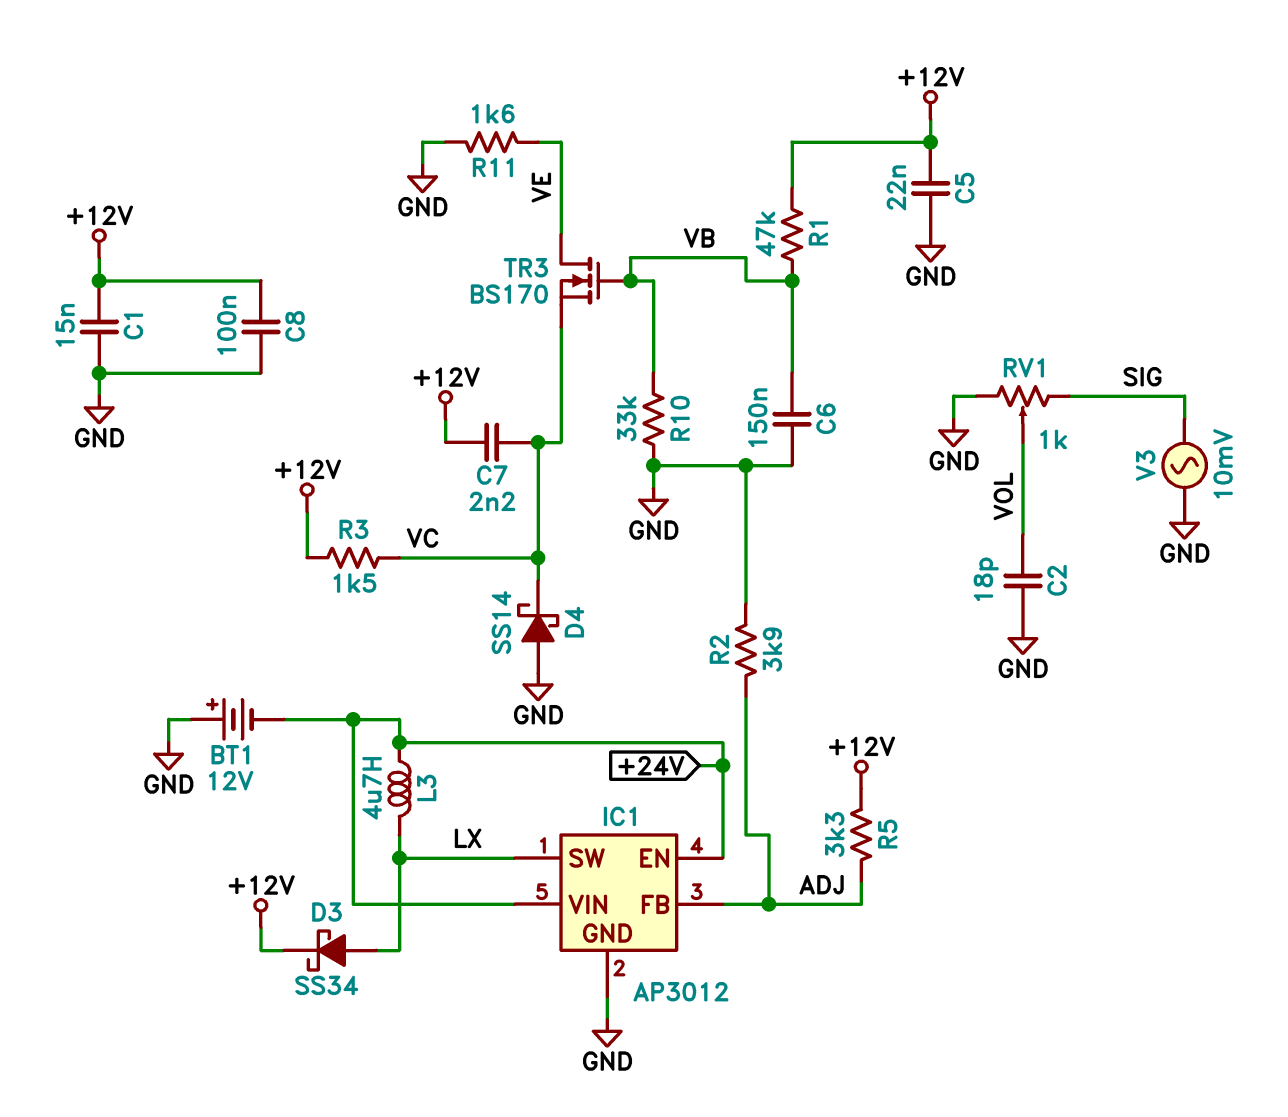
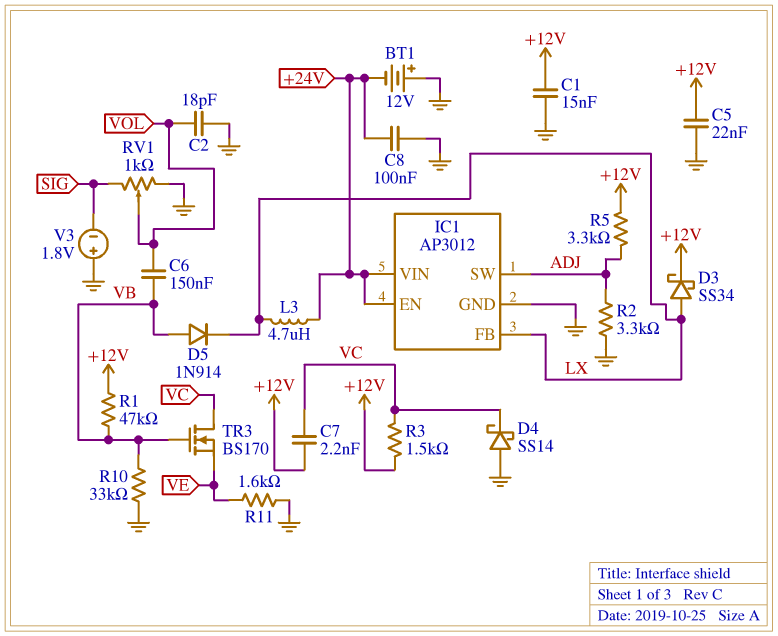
C6: 150nF (GND, VB) -> 150nF (VB, VOL)
C8: 100nF (+12V, GND) -> 100nF (+24V, GND)
D5: none -> diode 1N914 (A VB, K LX)
IC1 pin FB: ADJ -> LX
IC1 pin SW: LX -> ADJ
R2: 3.9k (ADJ, GND) -> 3.3k (ADJ, GND)
TR3: NMOS BS170 (G VB, D VE, S VC) -> NMOS BS170 (G VB, D VC, S VE)
V3: AC 10mV (GND, SIG) -> 1.8V (plus GND, minus SIG)

